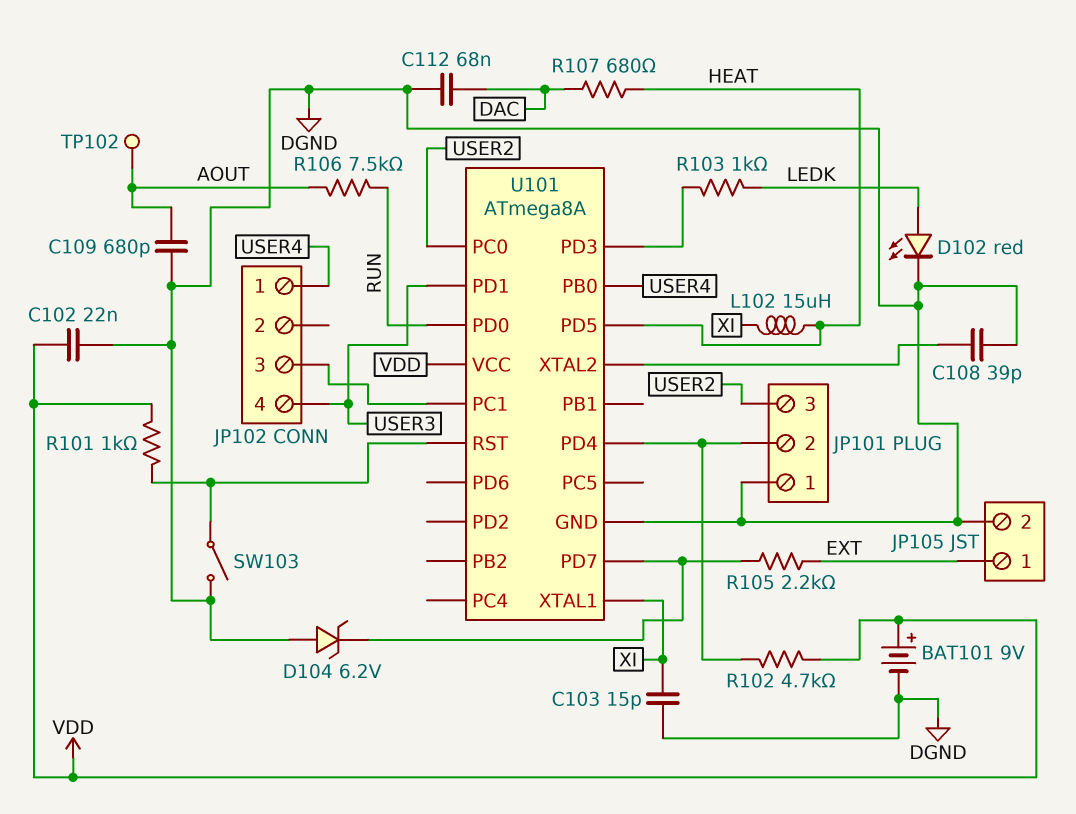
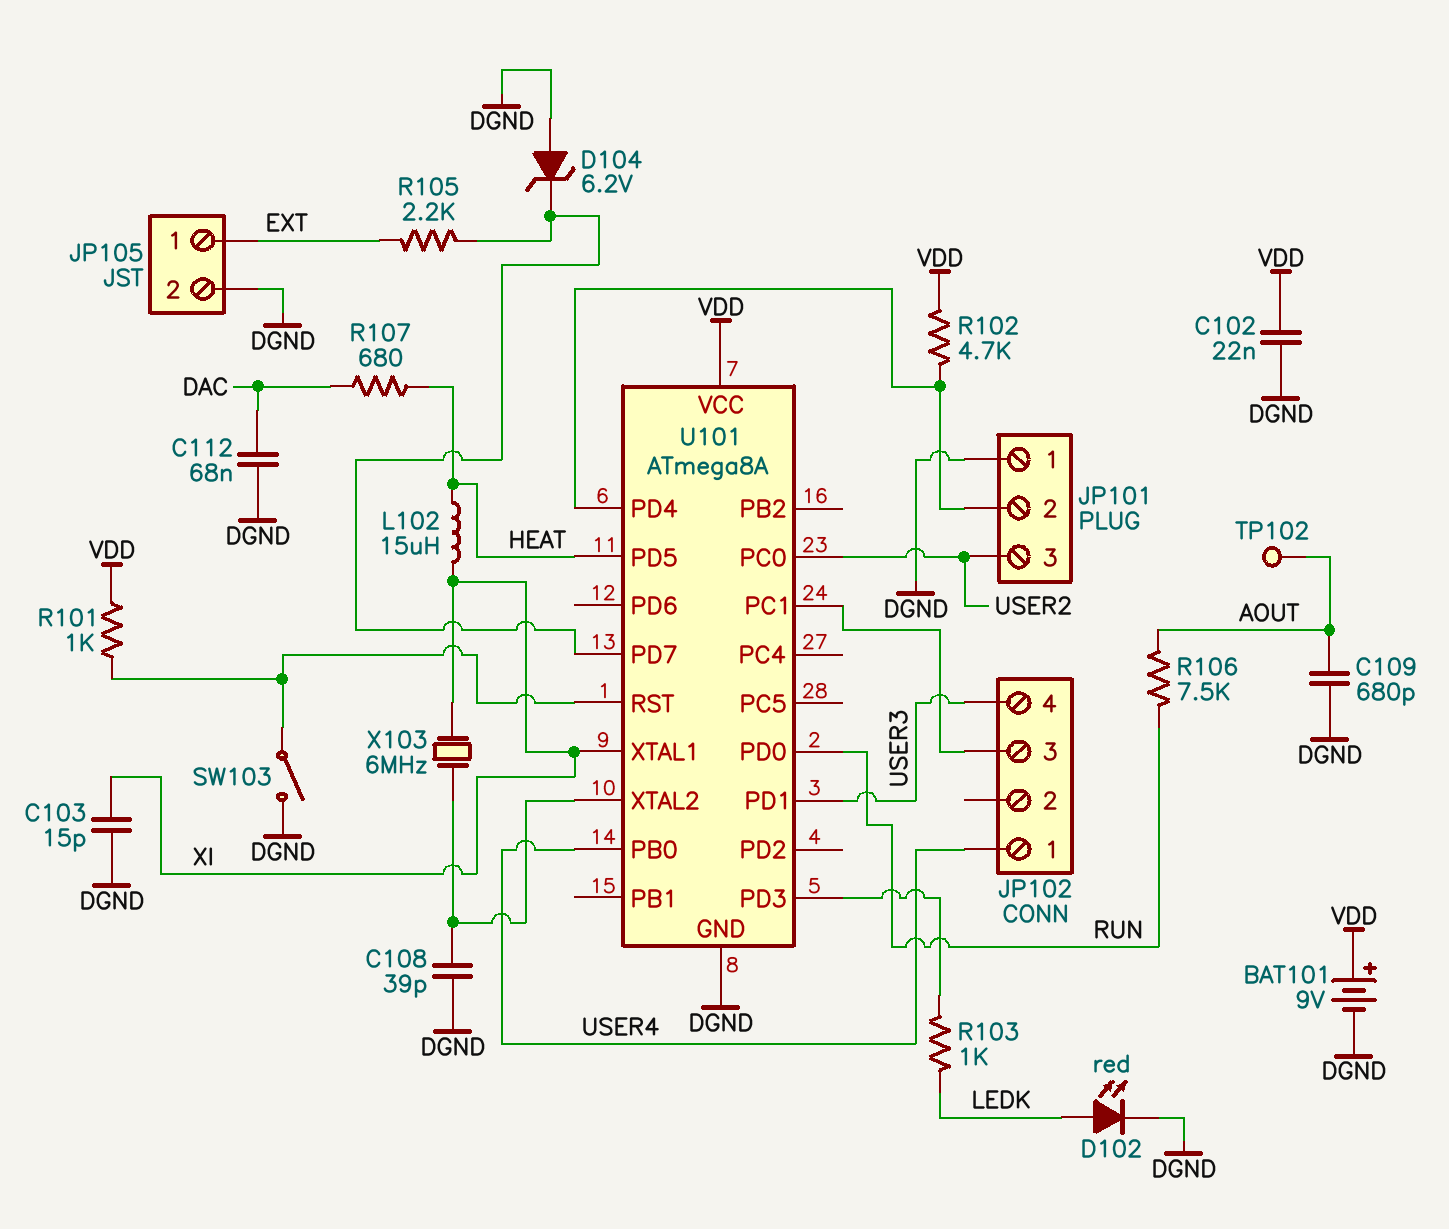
X103: none -> 6MHz (U101/XTAL2, XI)

